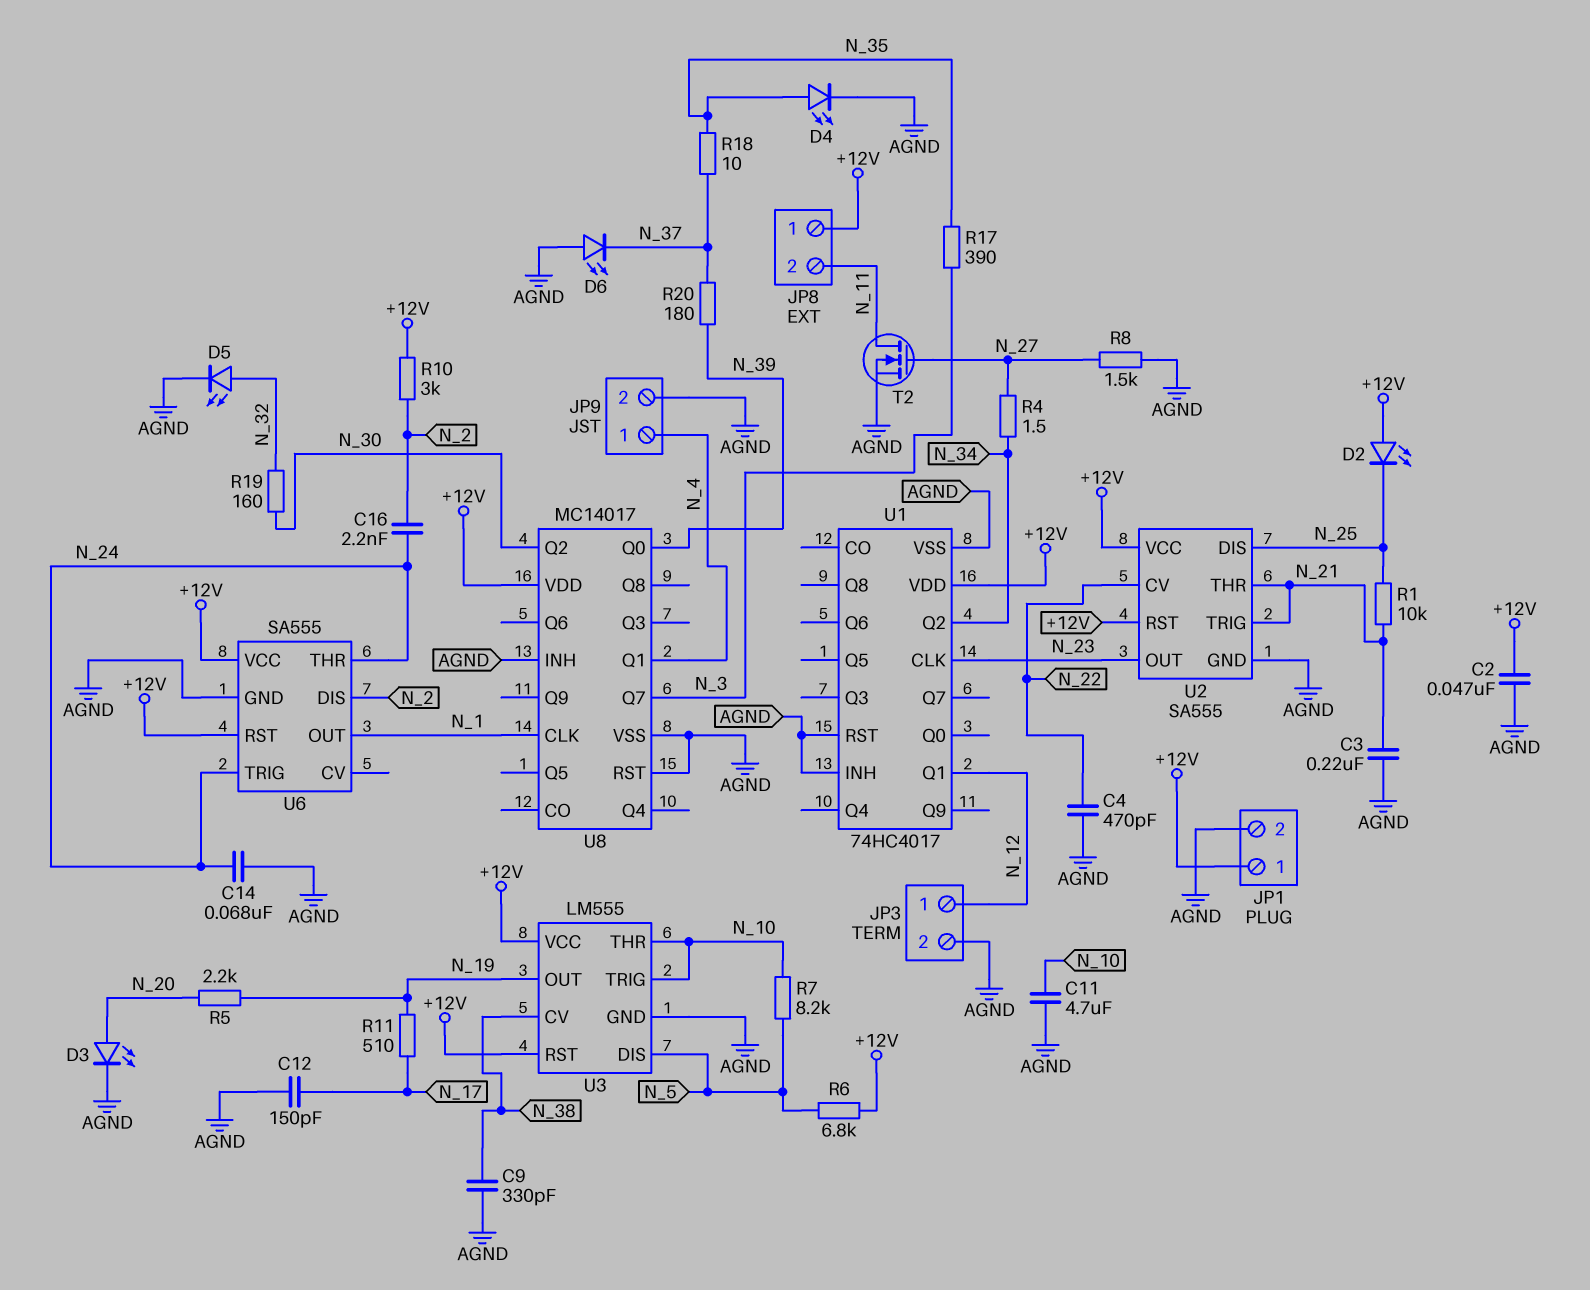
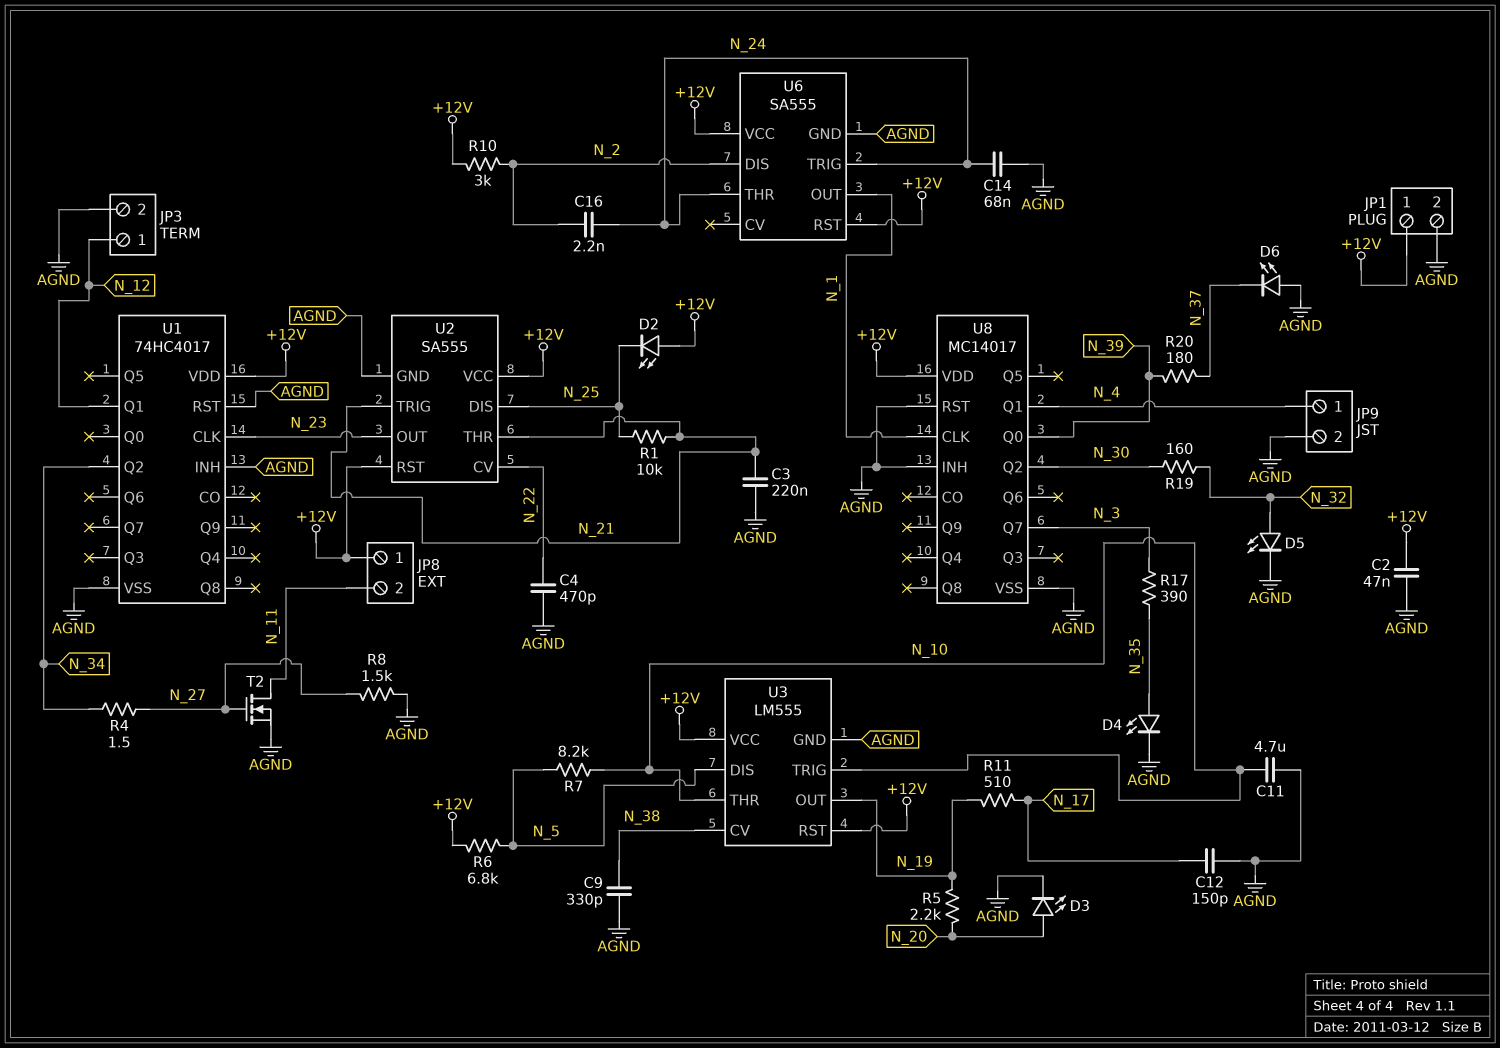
R18: 10 (N_35, N_37) -> none

